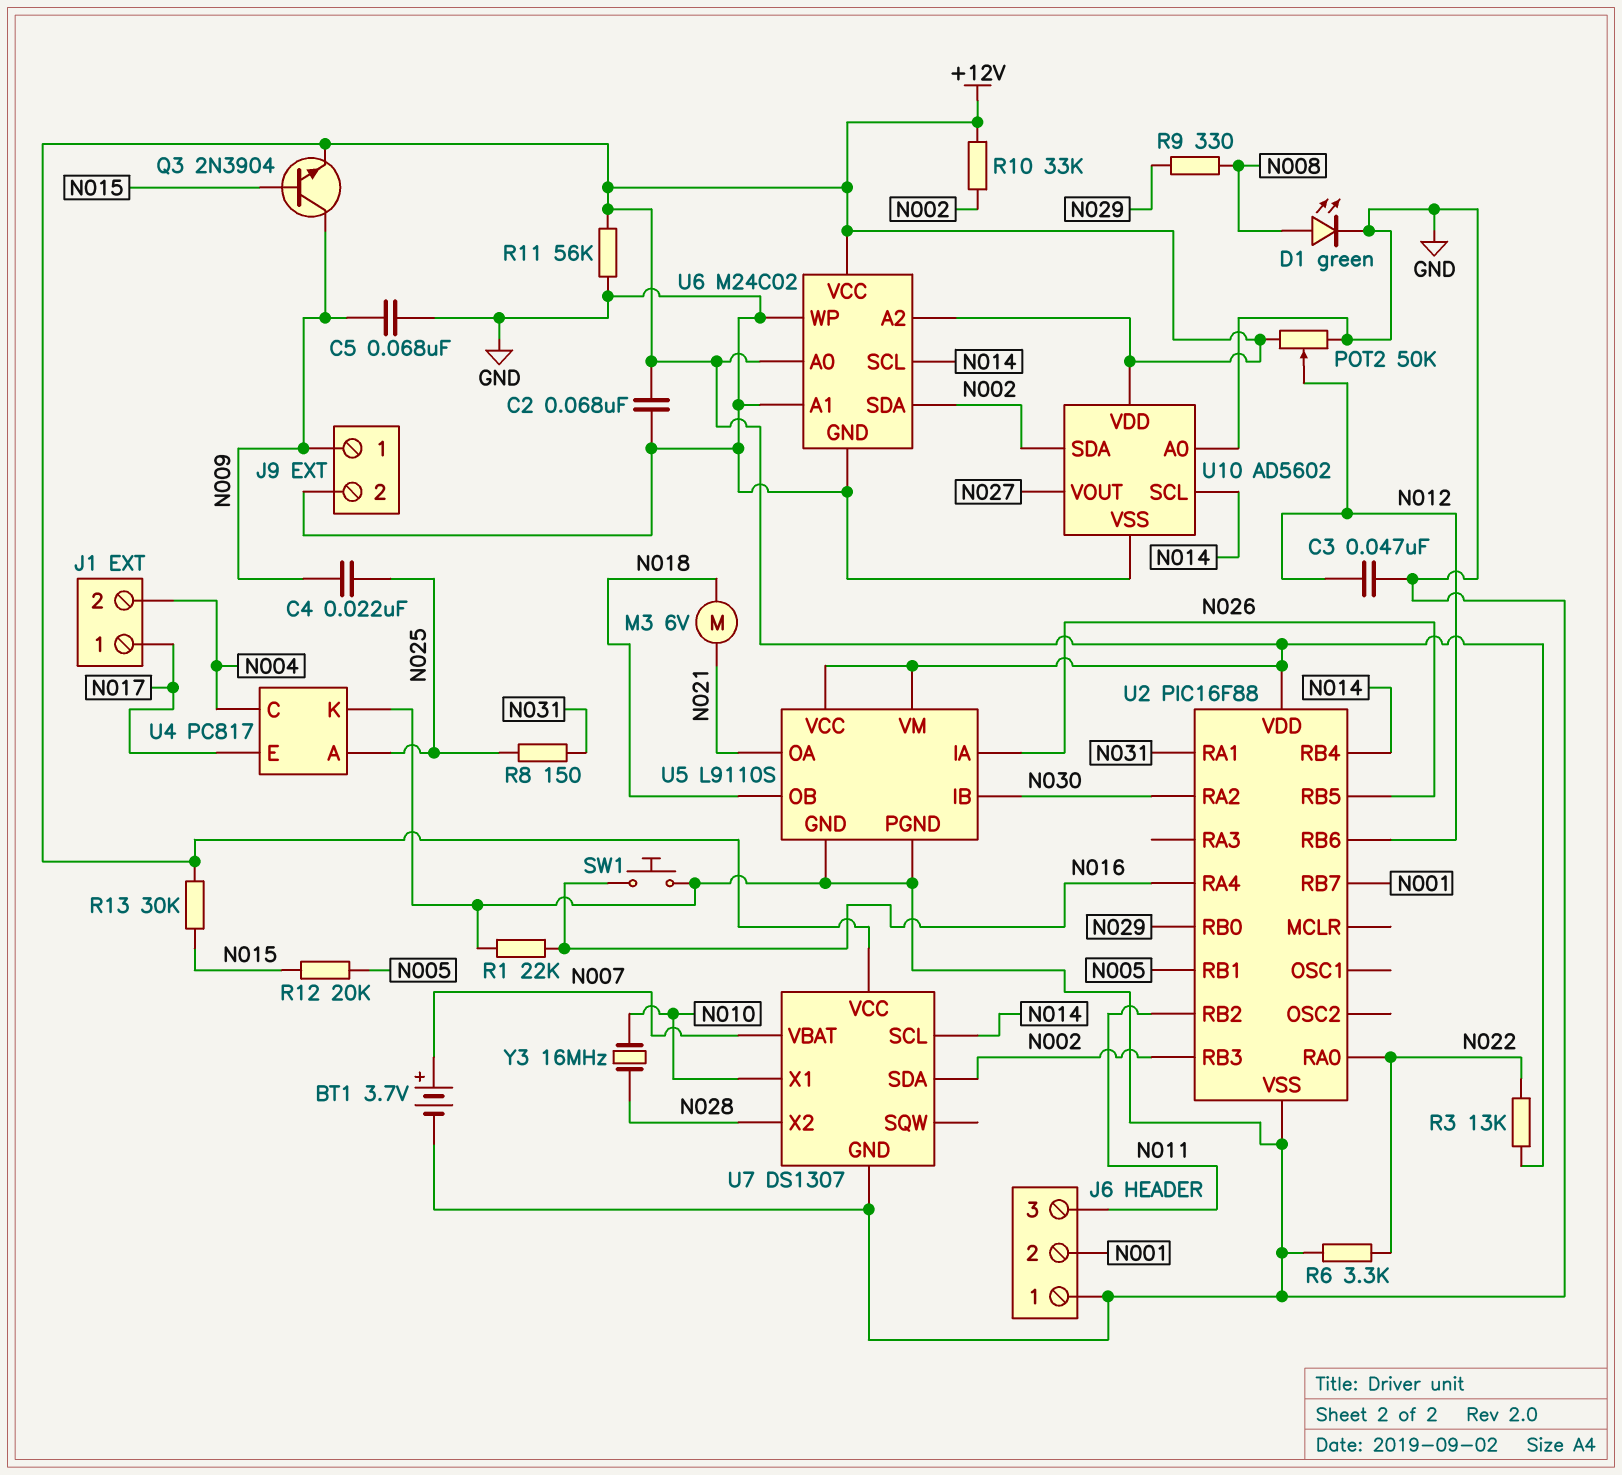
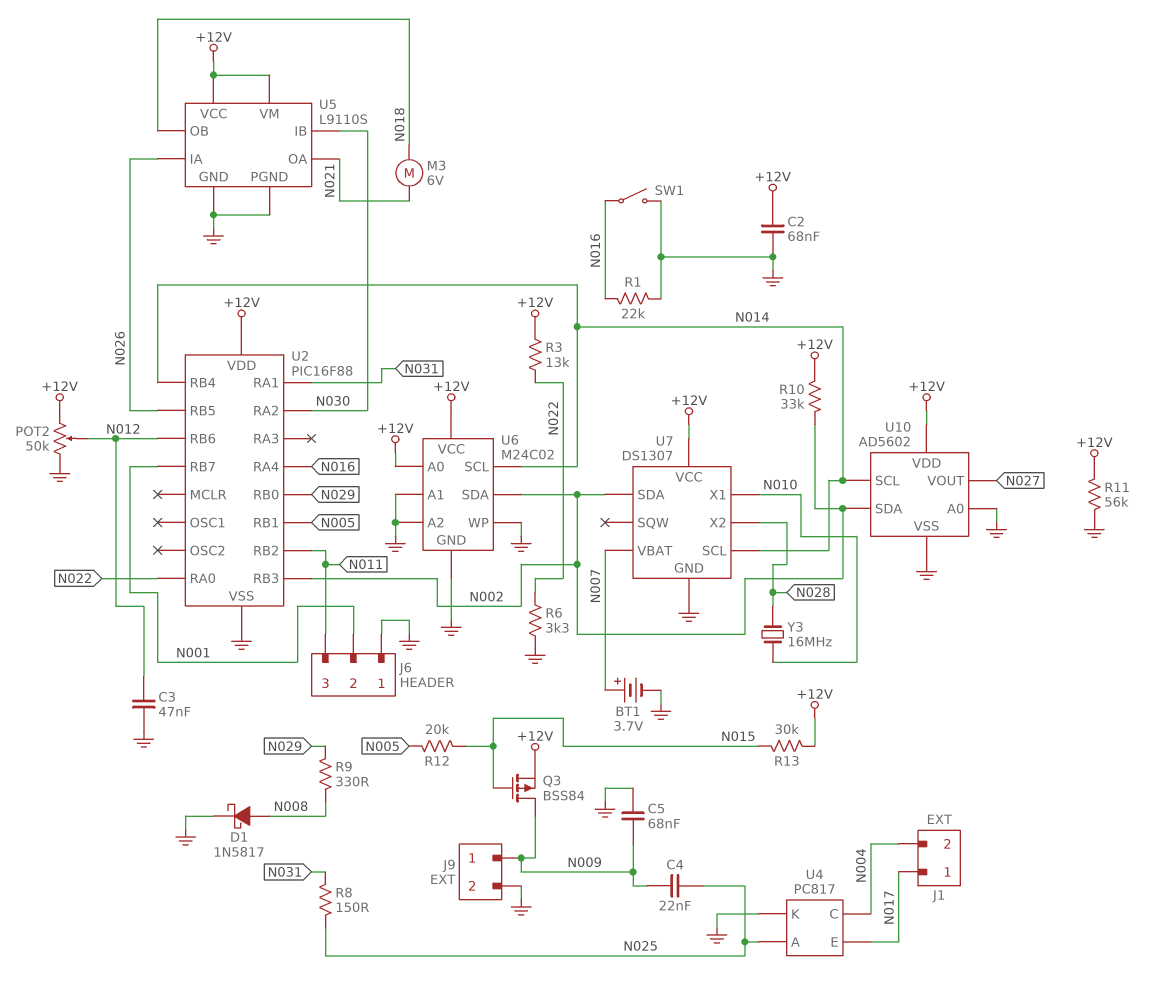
D1: LED green (A N008, K GND) -> schottky 1N5817 (A N008, K GND)
Q3: NPN 2N3904 (B N015, C N009, E +12V) -> PMOS BSS84 (G N015, D N009, S +12V)
SW1: button (GND, N016) -> switch (GND, N016)
U6 pin A2: +12V -> GND

